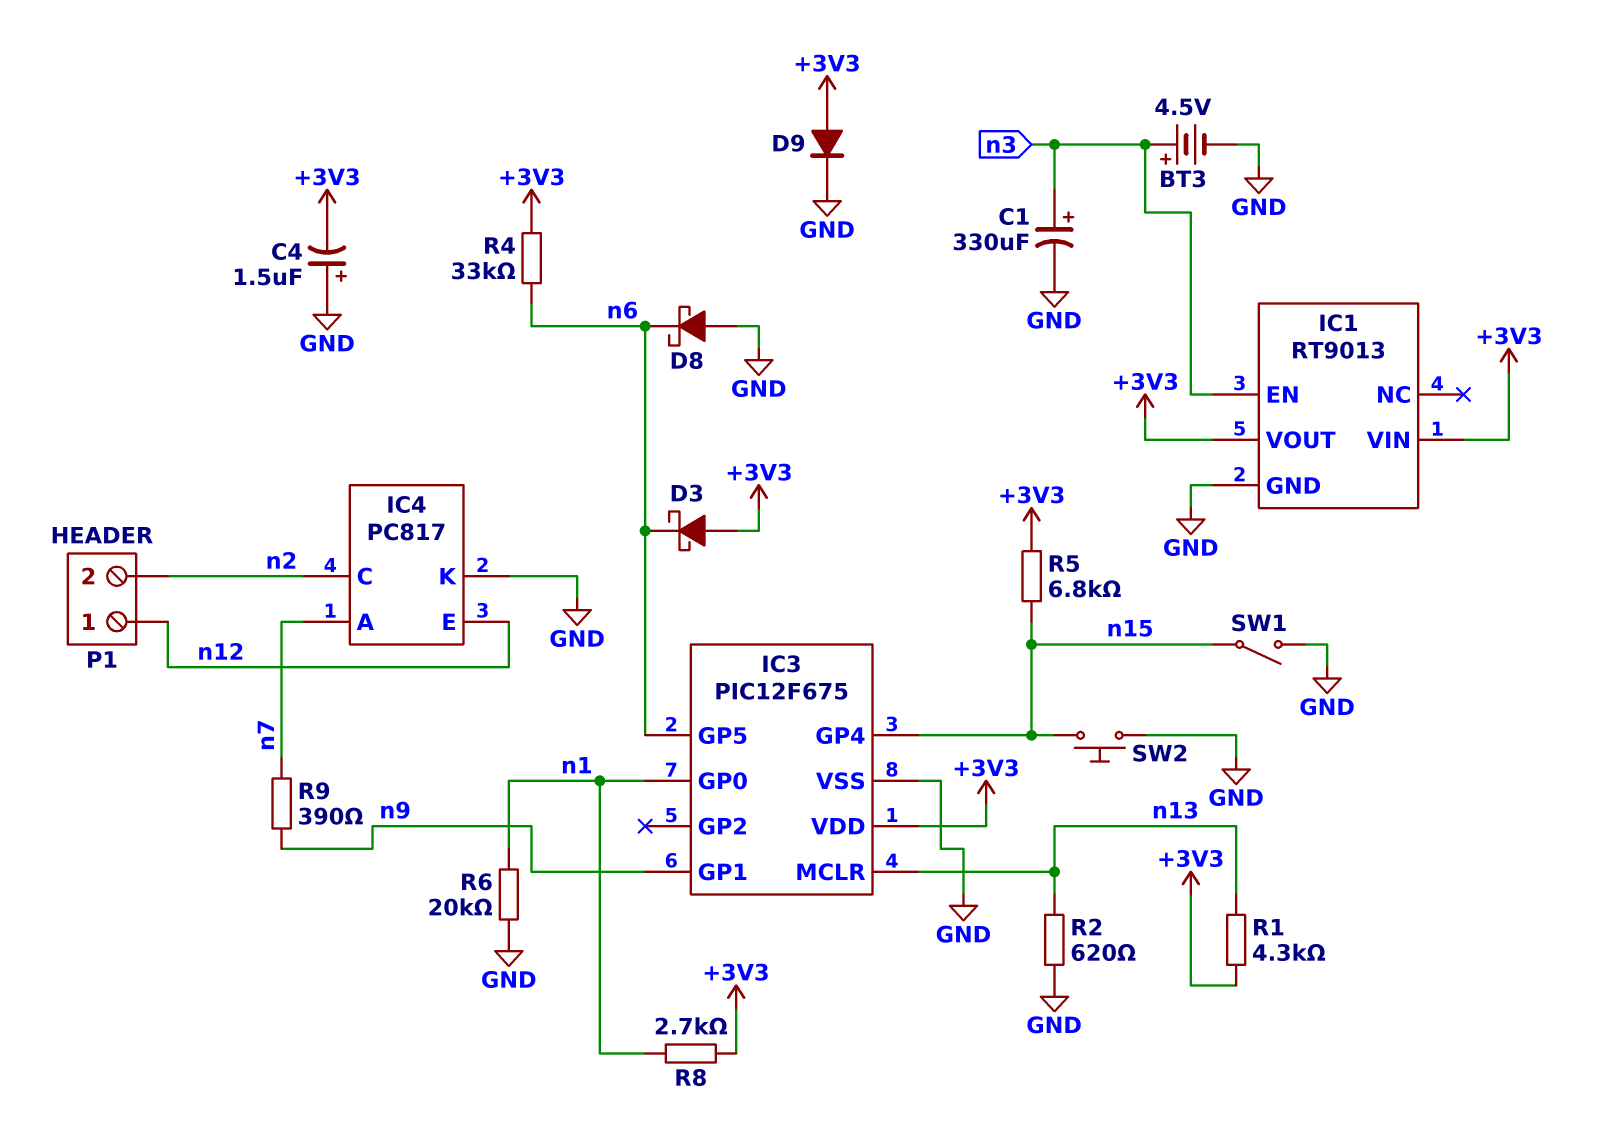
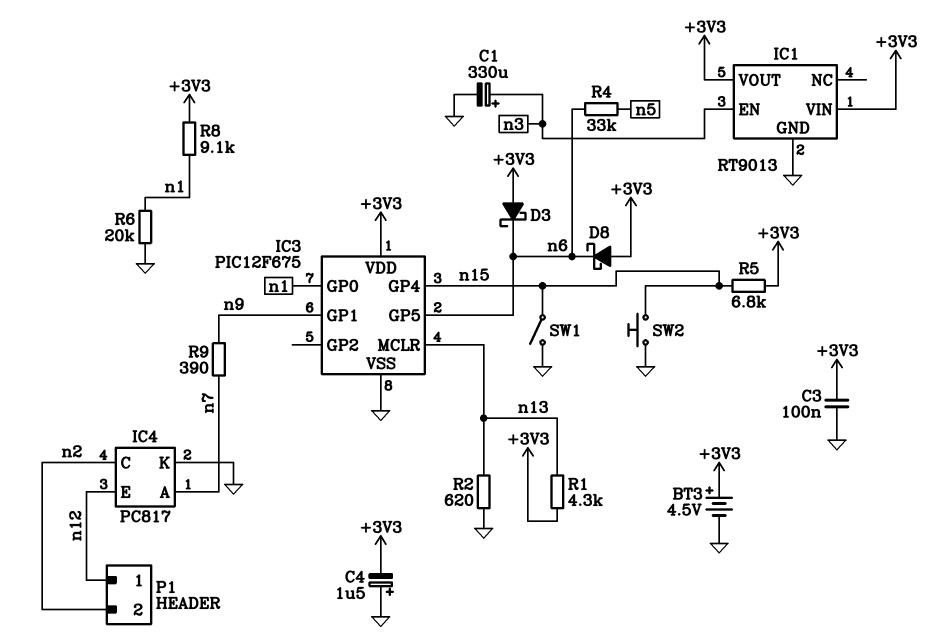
BT3: 4.5V (plus n3, minus GND) -> 4.5V (plus +3V3, minus GND)
C3: none -> 100nF (+3V3, GND)
D8: schottky (A GND, K n6) -> schottky (A +3V3, K n6)
D9: diode (A +3V3, K GND) -> none
R4: 33k (+3V3, n6) -> 33k (n5, n6)
R8: 2.7k (+3V3, n1) -> 9.1k (+3V3, n1)

